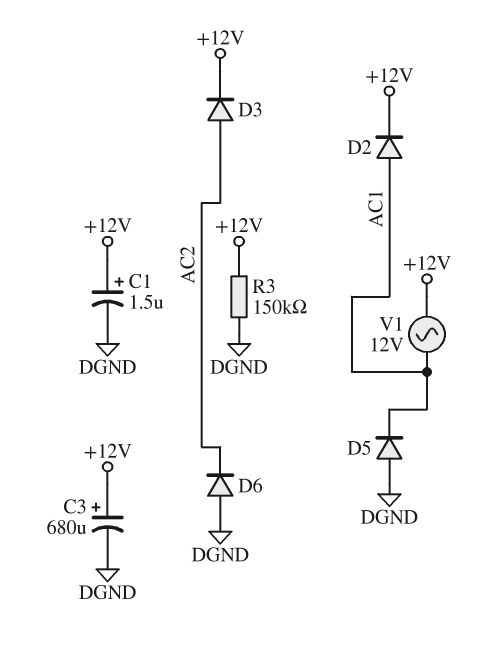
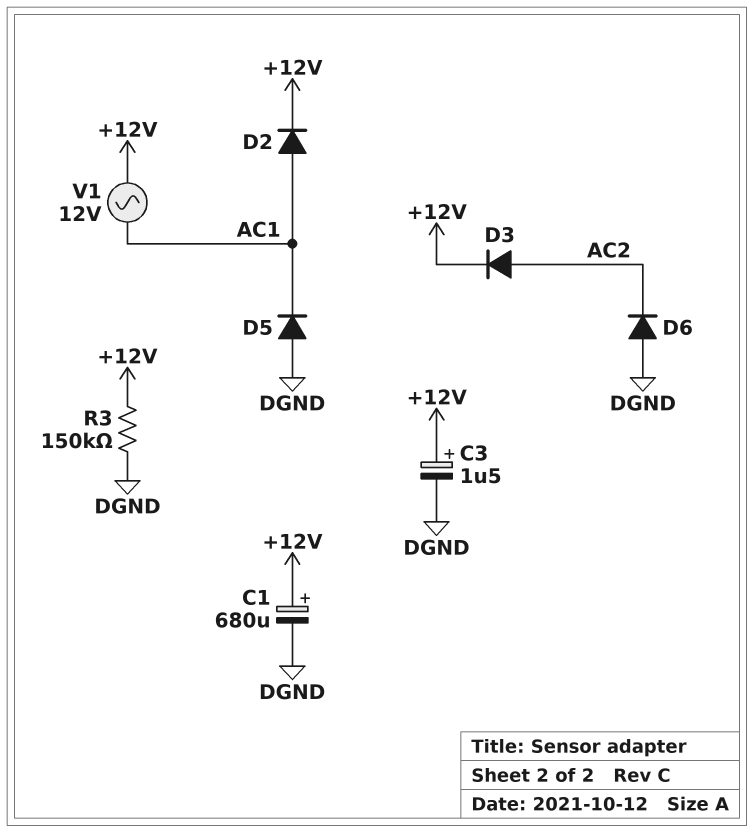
C1: 1.5uF (plus +12V, minus DGND) -> 680uF (plus +12V, minus DGND)
C3: 680uF (plus +12V, minus DGND) -> 1.5uF (plus +12V, minus DGND)

